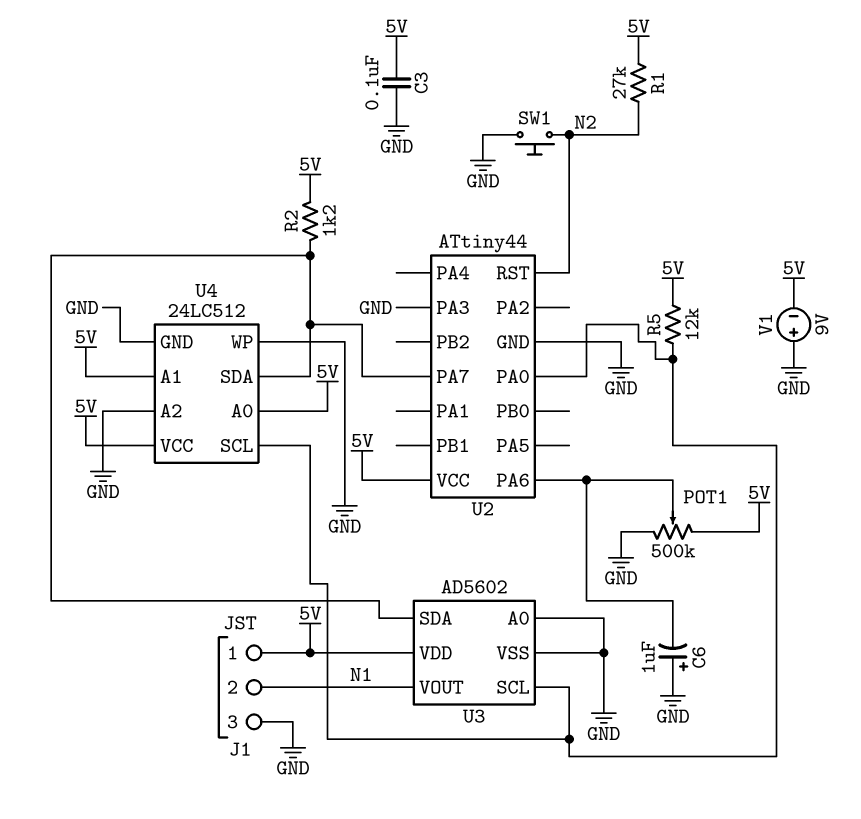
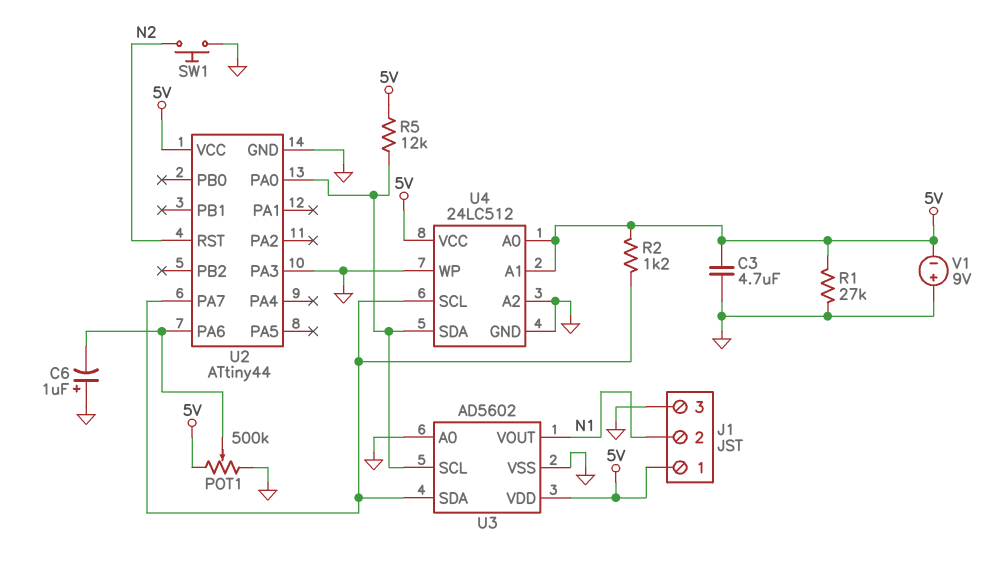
C3: 100nF (5V, GND) -> 4.7uF (5V, GND)
R1: 27k (5V, N2) -> 27k (5V, GND)
U4 pin SCL: U2/PA0 -> U2/PA7
U4 pin SDA: U2/PA7 -> U2/PA0

